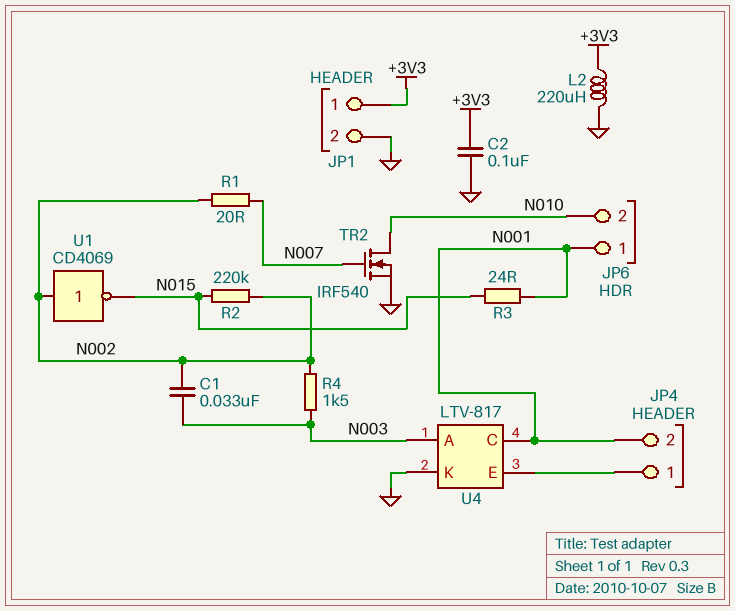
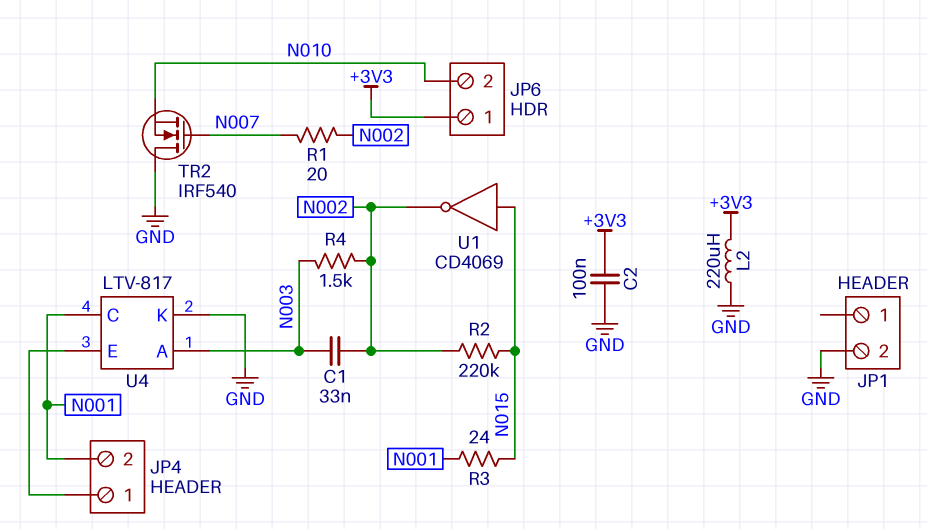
JP1 pin 1: +3V3 -> none
JP6 pin 1: N001 -> +3V3
TR2: NMOS IRF540 (G N007, D N010, S GND) -> NMOS IRF540 (G N007, D GND, S N010)
U1: NOT CD4069 (in N002, out N015) -> NOT CD4069 (in N015, out N002)

